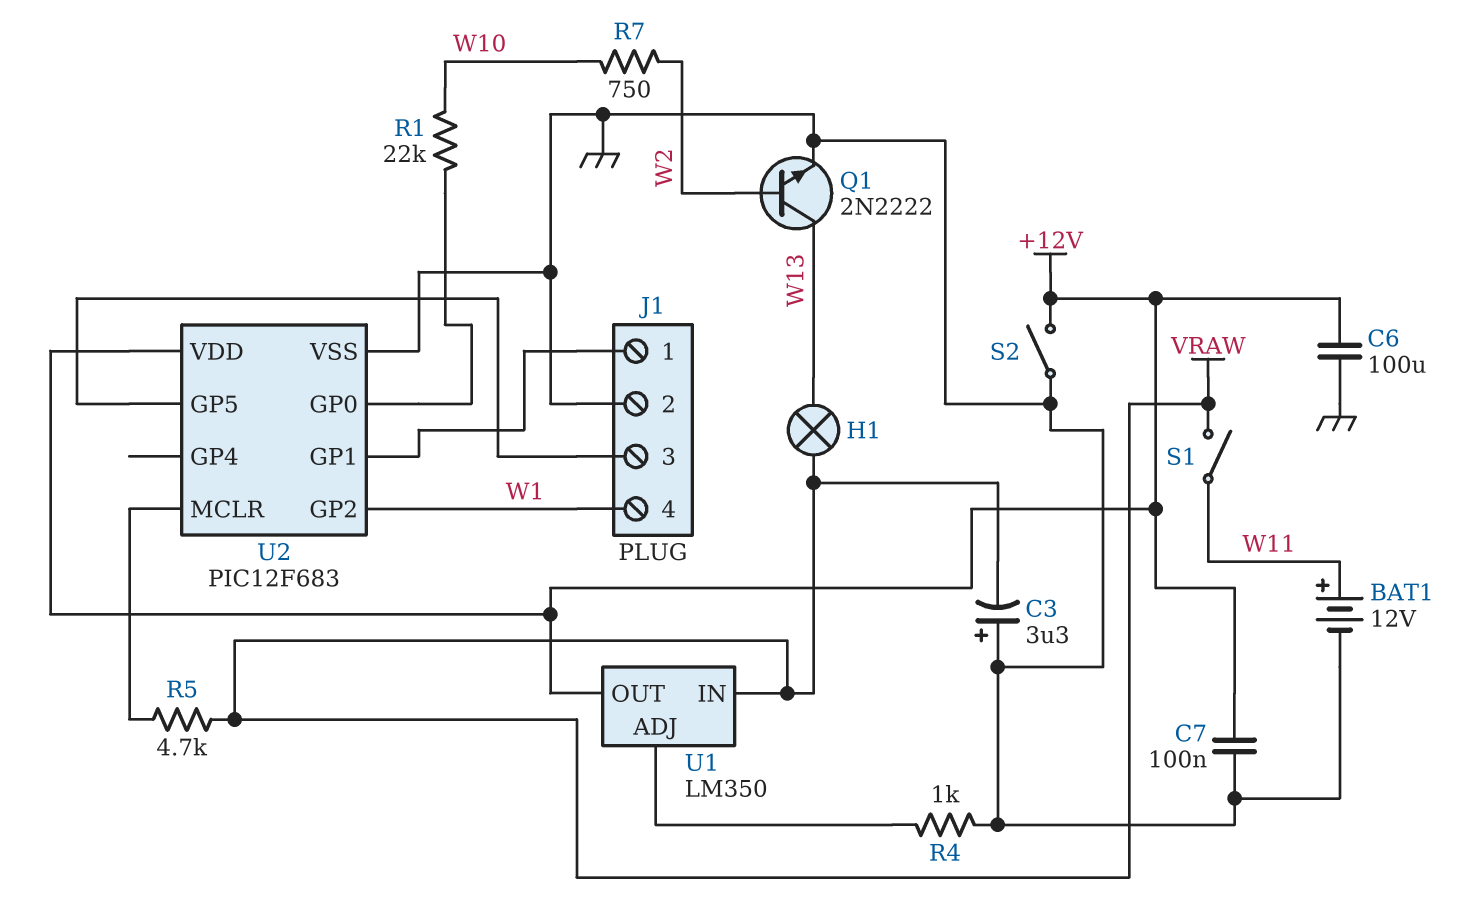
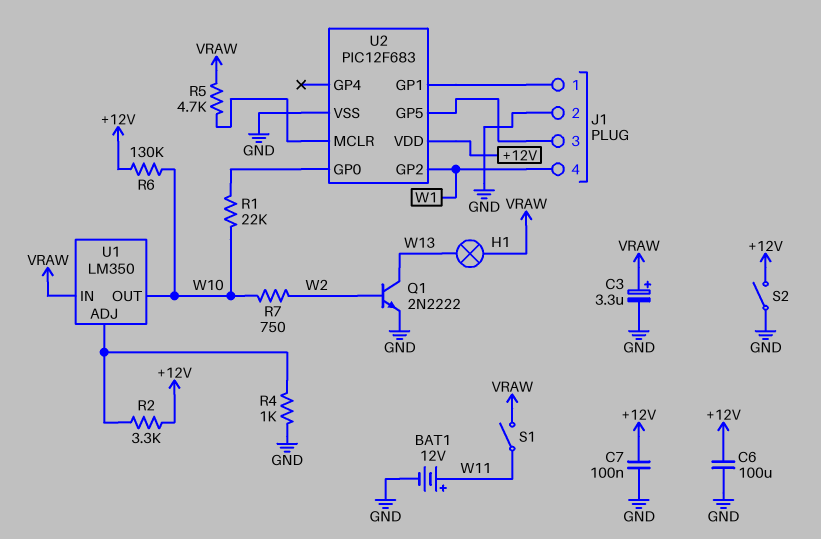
C3: 3.3uF (plus GND, minus VRAW) -> 3.3uF (plus VRAW, minus GND)
R2: none -> 3.3k (+12V, U1/ADJ)
R6: none -> 130k (+12V, W10)
U1 pin OUT: +12V -> W10

